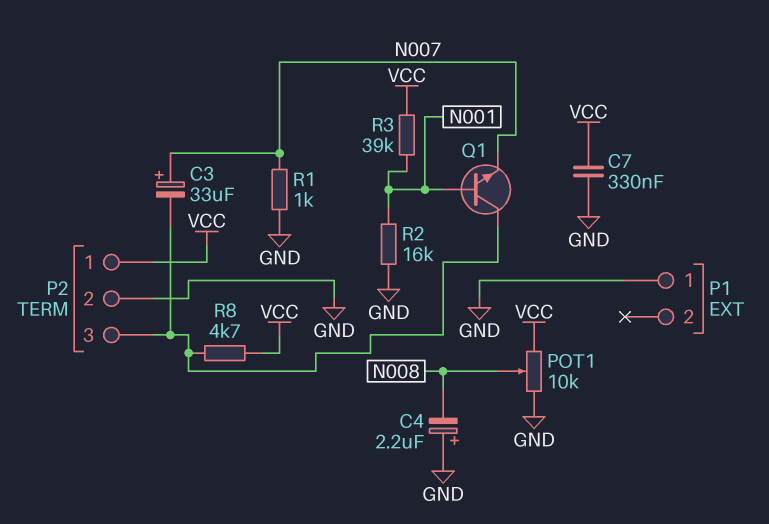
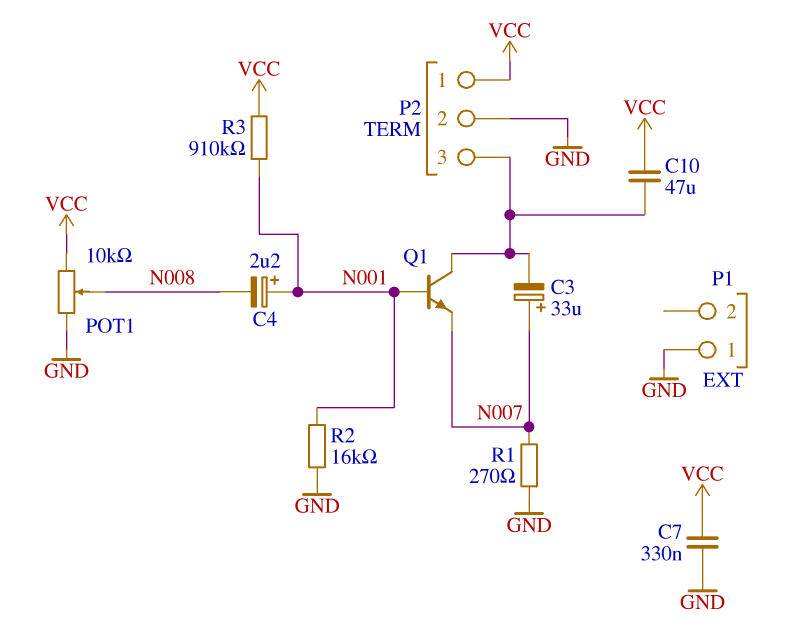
C4: 2.2uF (plus GND, minus N008) -> 2.2uF (plus N001, minus N008)
C10: none -> 47uF (P2/3, VCC)
R1: 1k (GND, N007) -> 270 (GND, N007)
R3: 39k (N001, VCC) -> 910k (N001, VCC)
R8: 4.7k (P2/3, VCC) -> none

